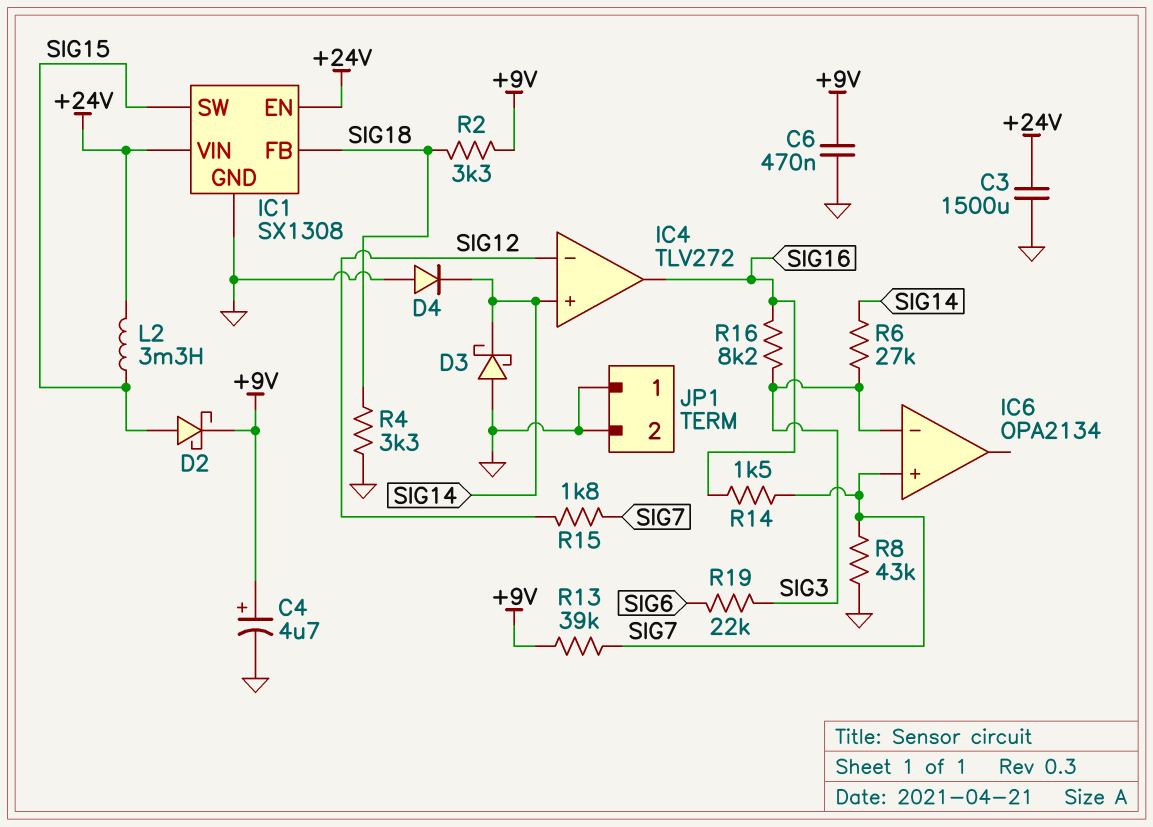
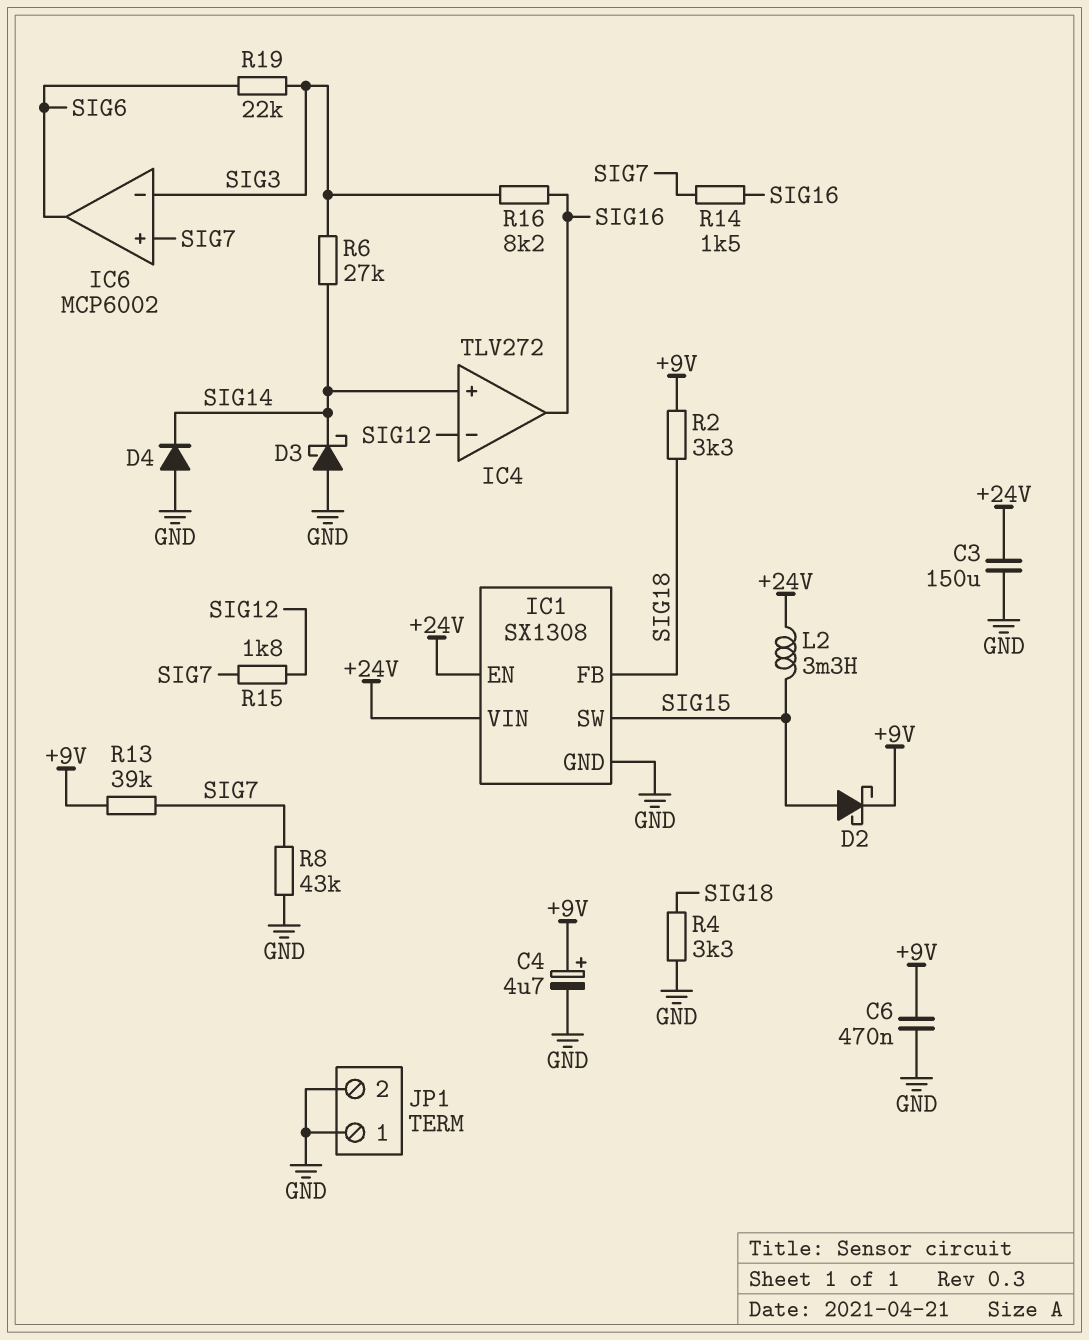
C3: 1500uF (+24V, GND) -> 150uF (+24V, GND)
IC6: OPA2134 -> MCP6002
IC6 pin out: none -> SIG6

